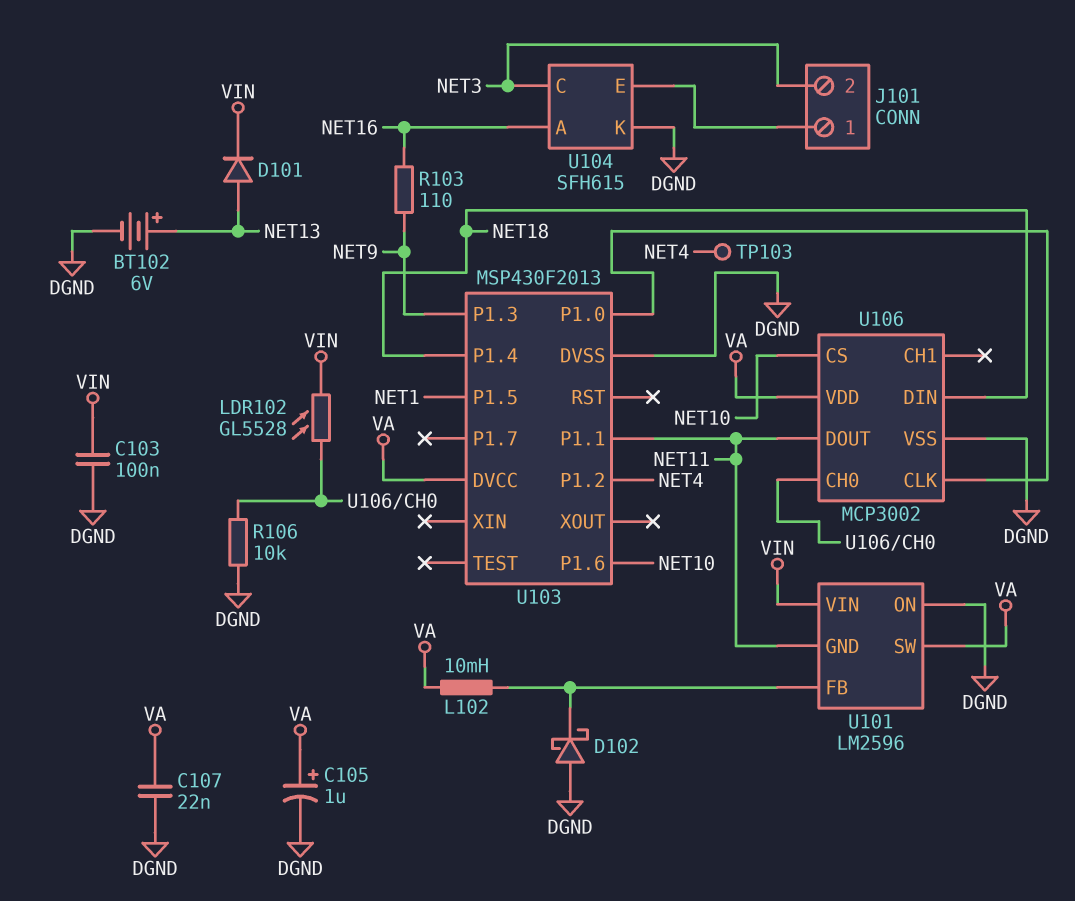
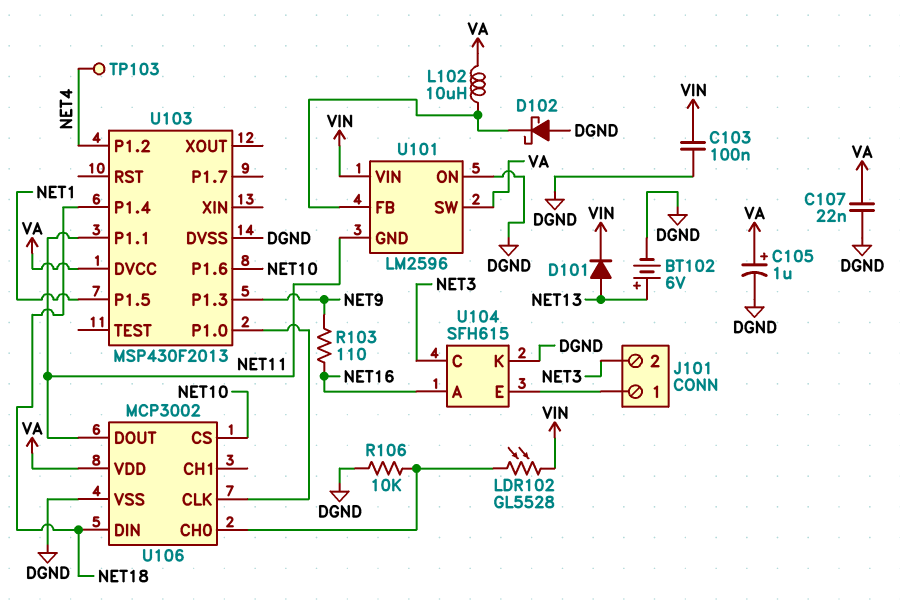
L102: 10mH (U101/FB, VA) -> 10uH (U101/FB, VA)

